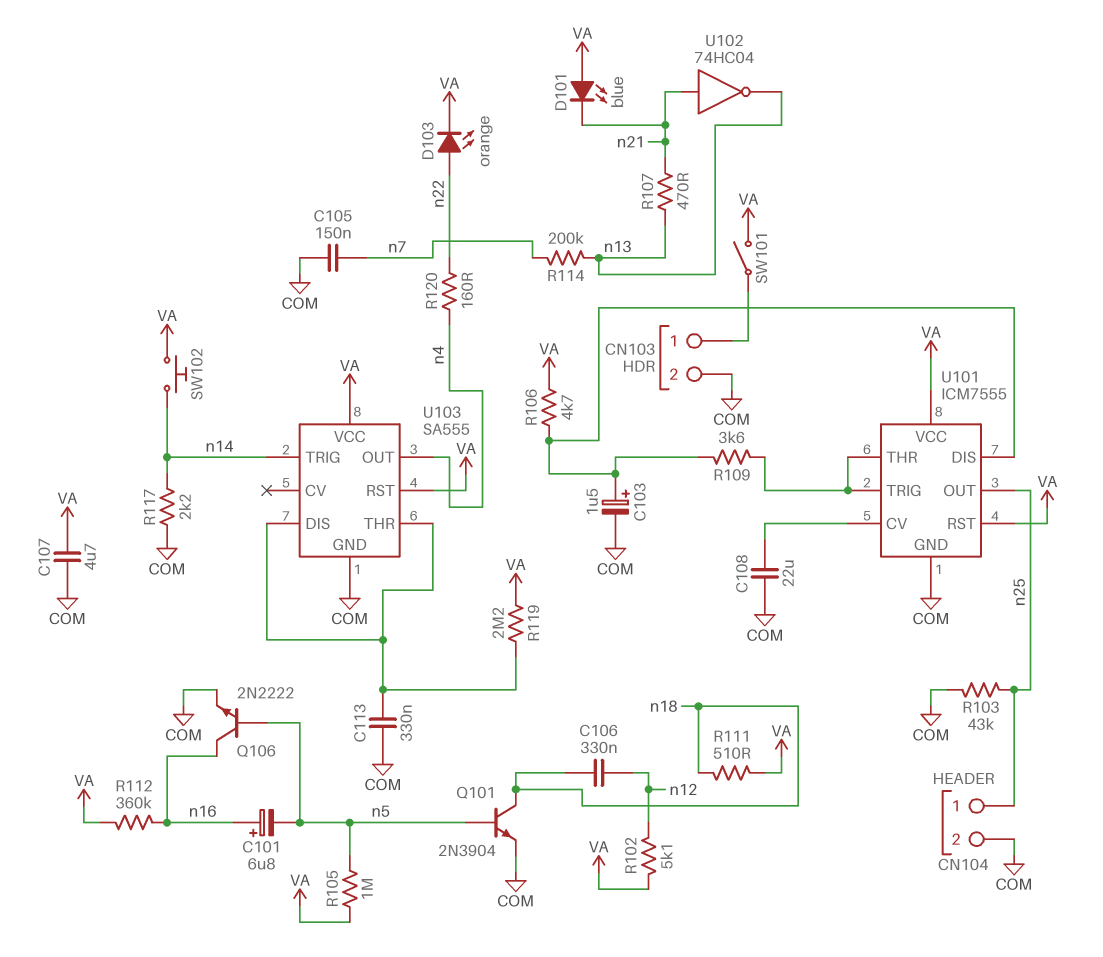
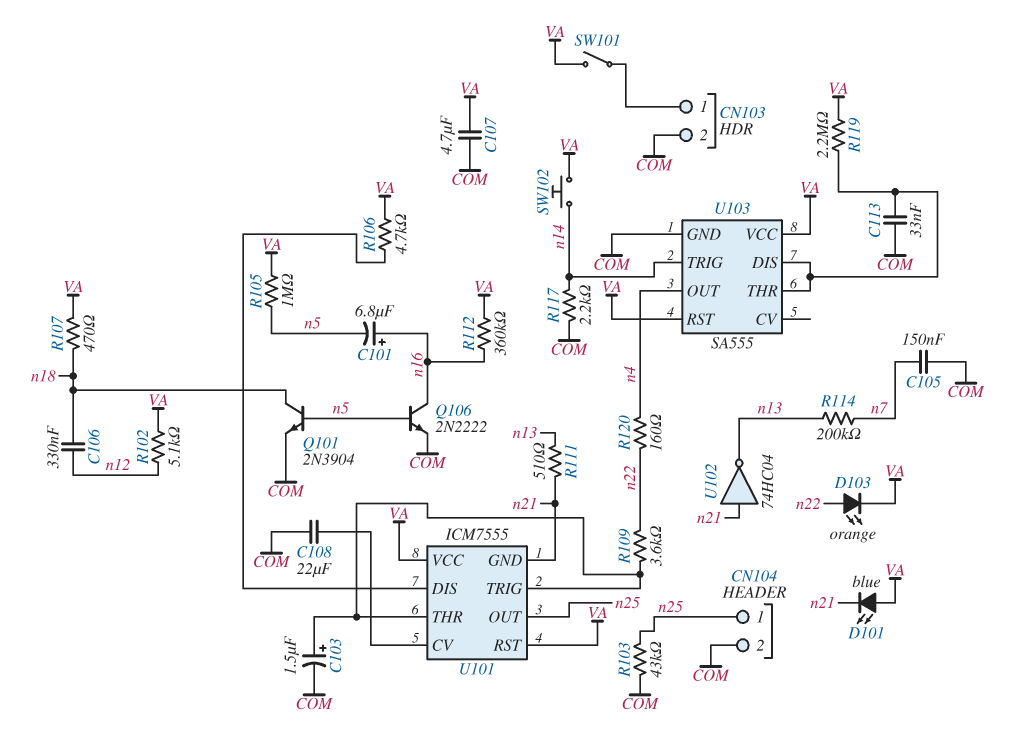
C103: 1.5uF (plus U101/DIS, minus COM) -> 1.5uF (plus U101/THR, minus COM)
C113: 330nF (COM, U103/DIS) -> 33nF (COM, U103/DIS)
R107: 470 (n13, n21) -> 470 (VA, n18)
R109: 3.6k (U101/DIS, U101/THR) -> 3.6k (U101/THR, n22)
R111: 510 (VA, n18) -> 510 (n13, n21)
U101 pin GND: COM -> n21

